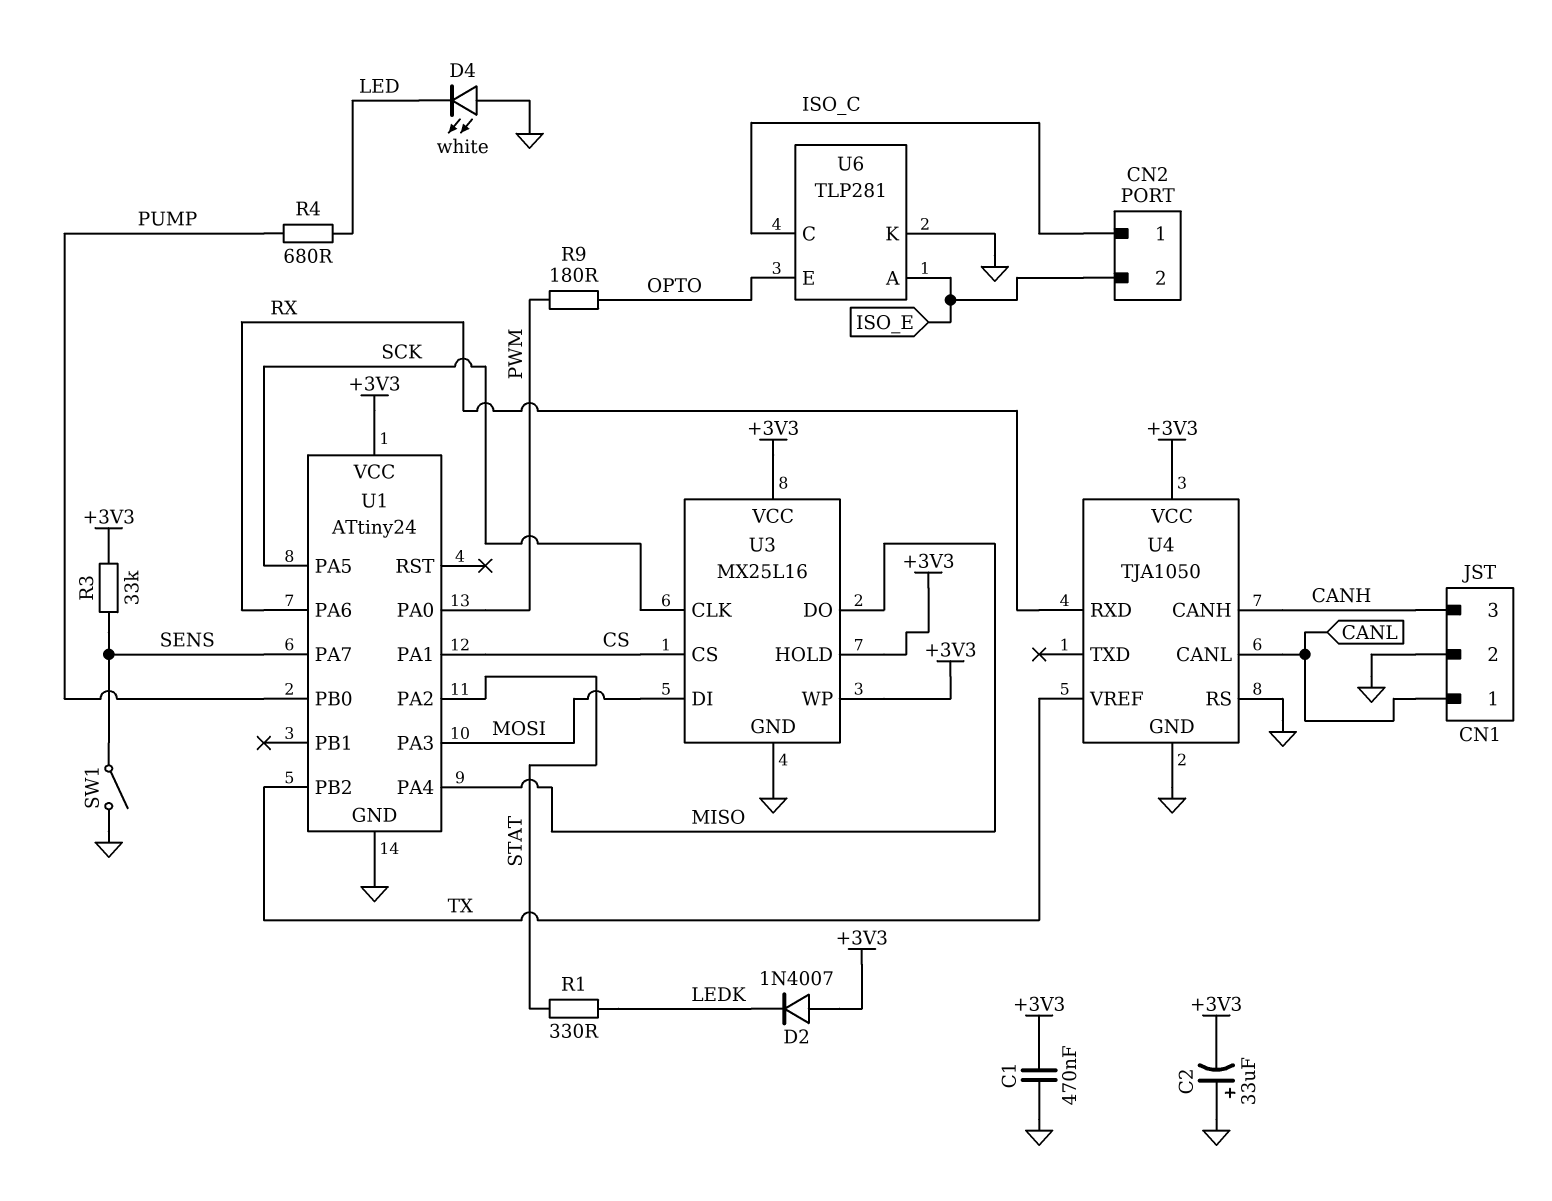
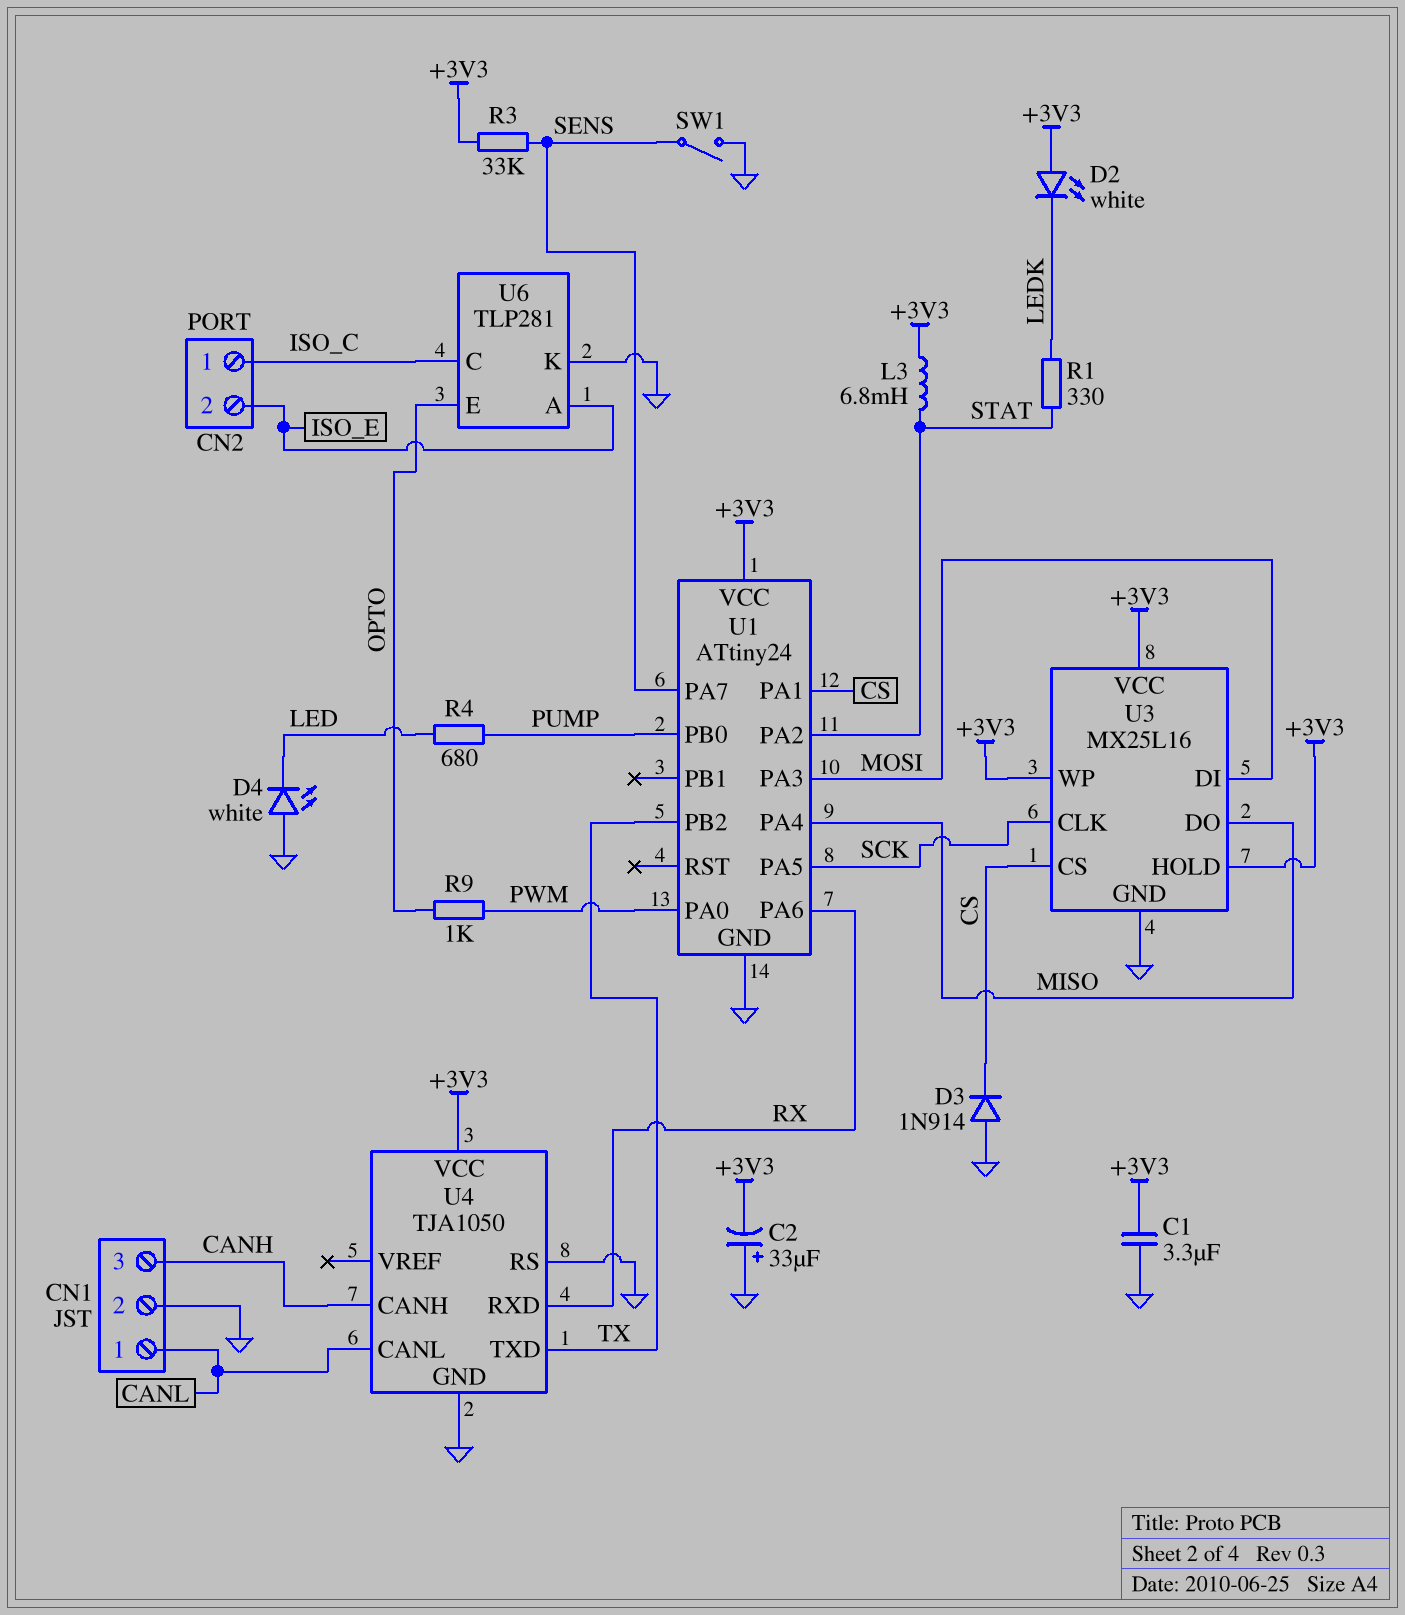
C1: 470nF (+3V3, GND) -> 3.3uF (+3V3, GND)
D2: diode 1N4007 (A +3V3, K LEDK) -> LED white (A +3V3, K LEDK)
D3: none -> diode 1N914 (A GND, K CS)
L3: none -> 6.8mH (+3V3, STAT)
R9: 180 (OPTO, PWM) -> 1k (OPTO, PWM)
U4 pin TXD: none -> TX
U4 pin VREF: TX -> none

